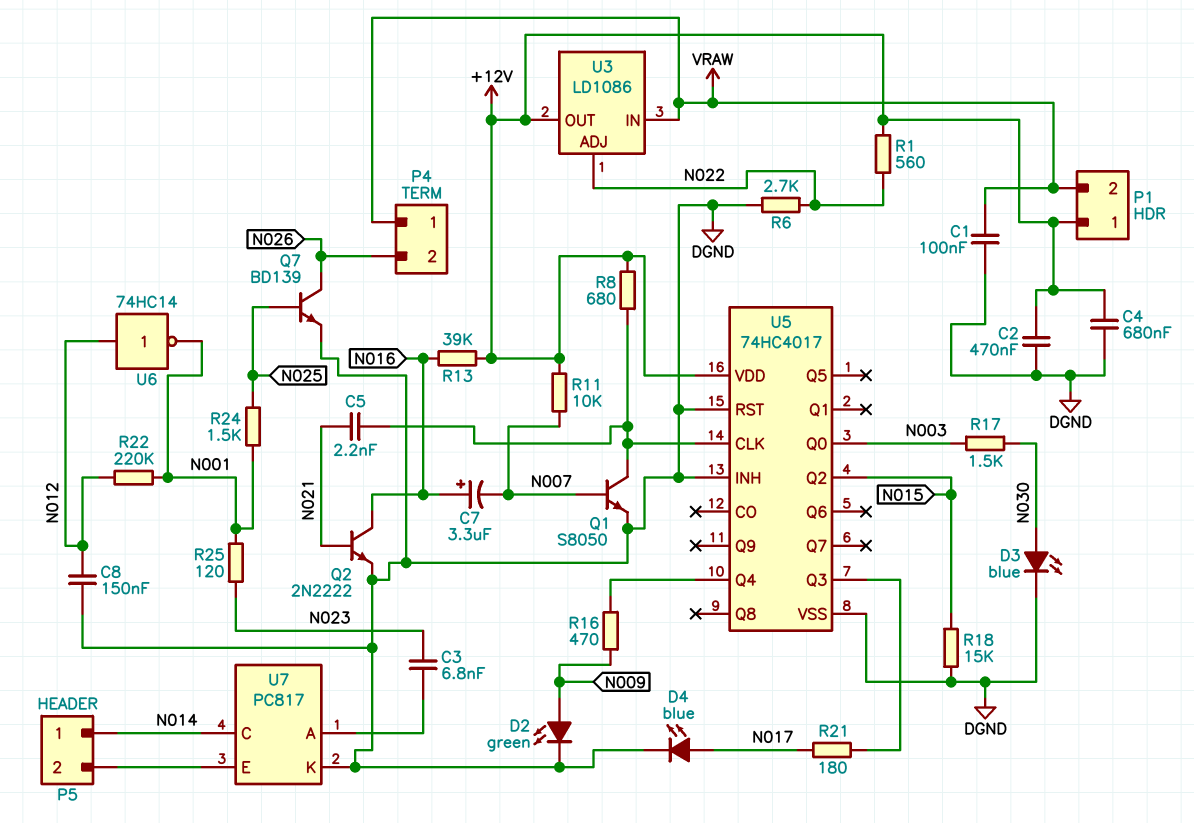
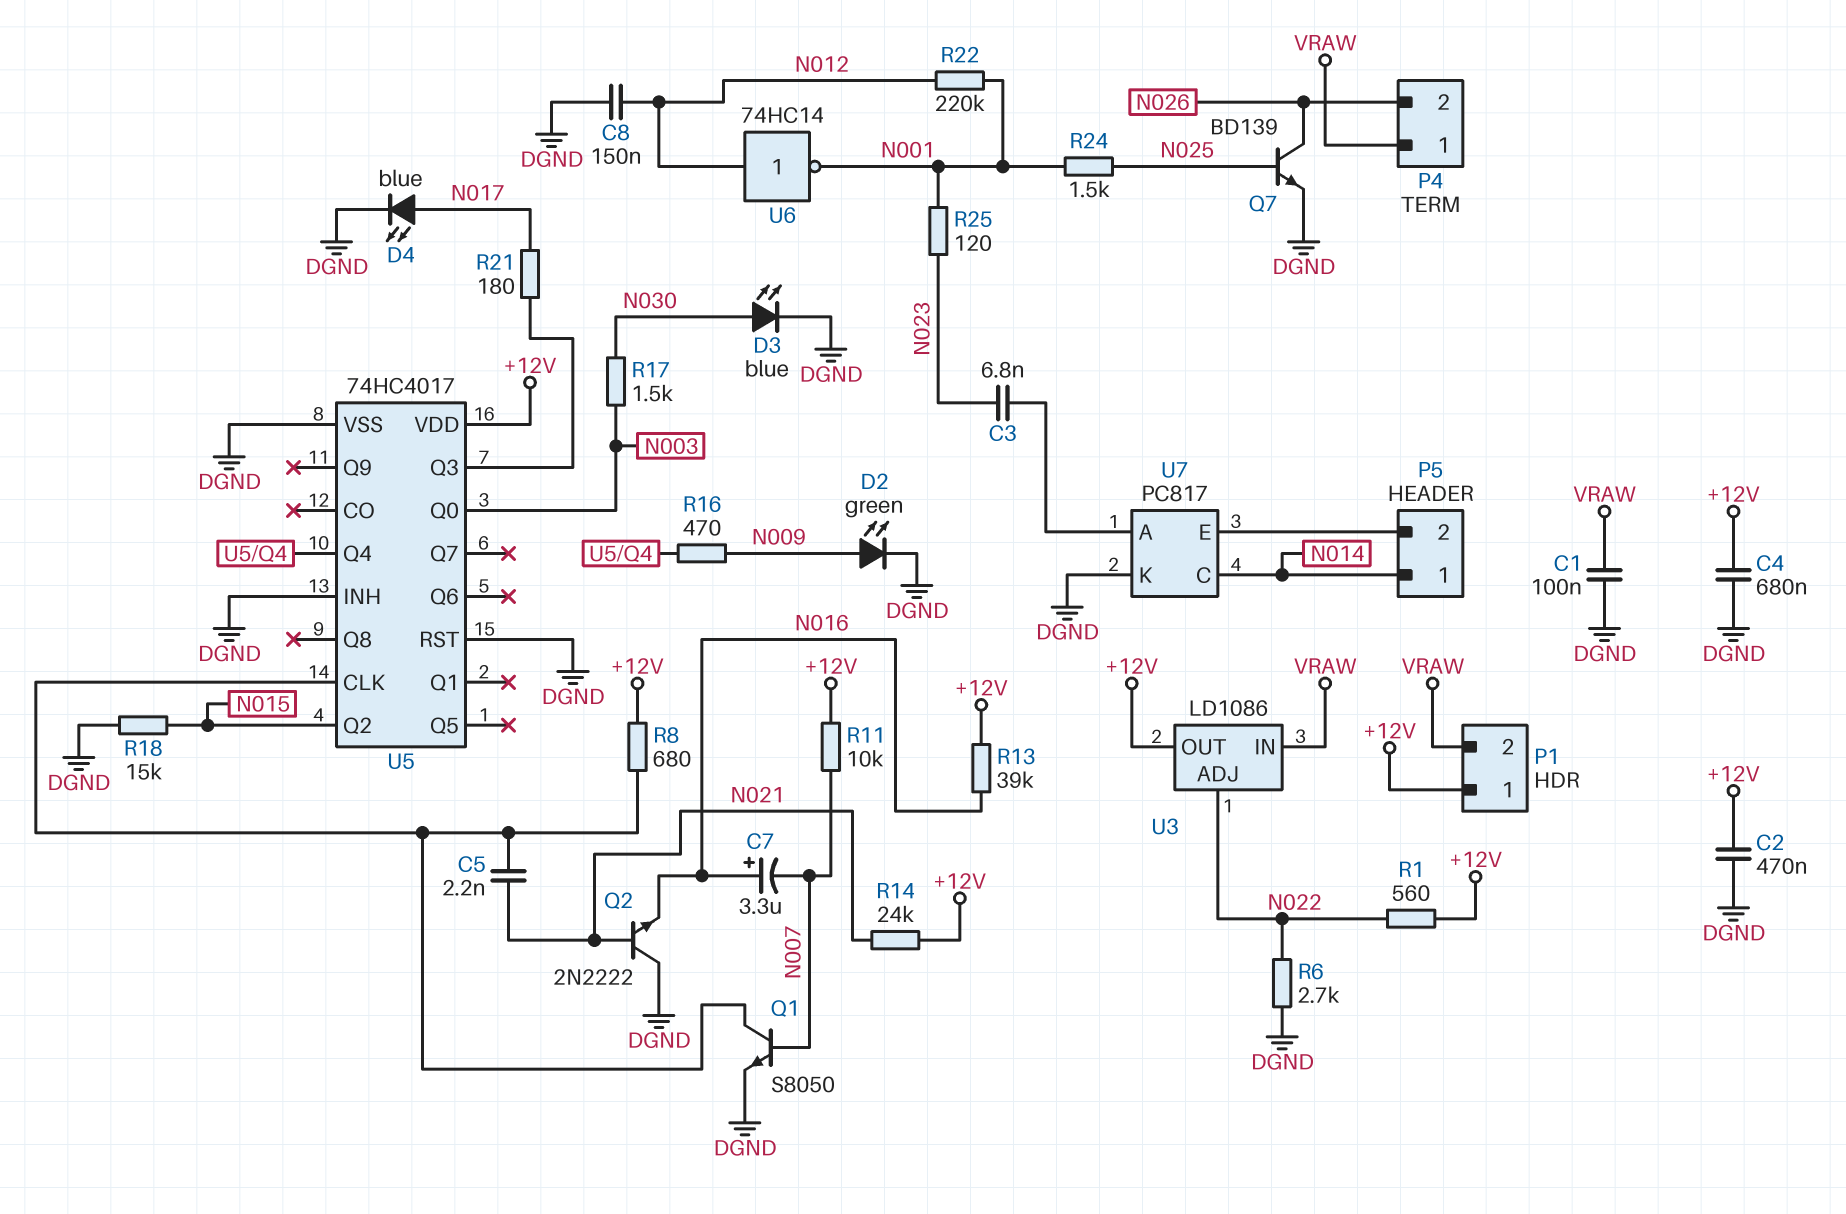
Q2: NPN 2N2222 (B N021, C N016, E DGND) -> NPN 2N2222 (B N021, C DGND, E N016)
R14: none -> 24k (+12V, N021)

